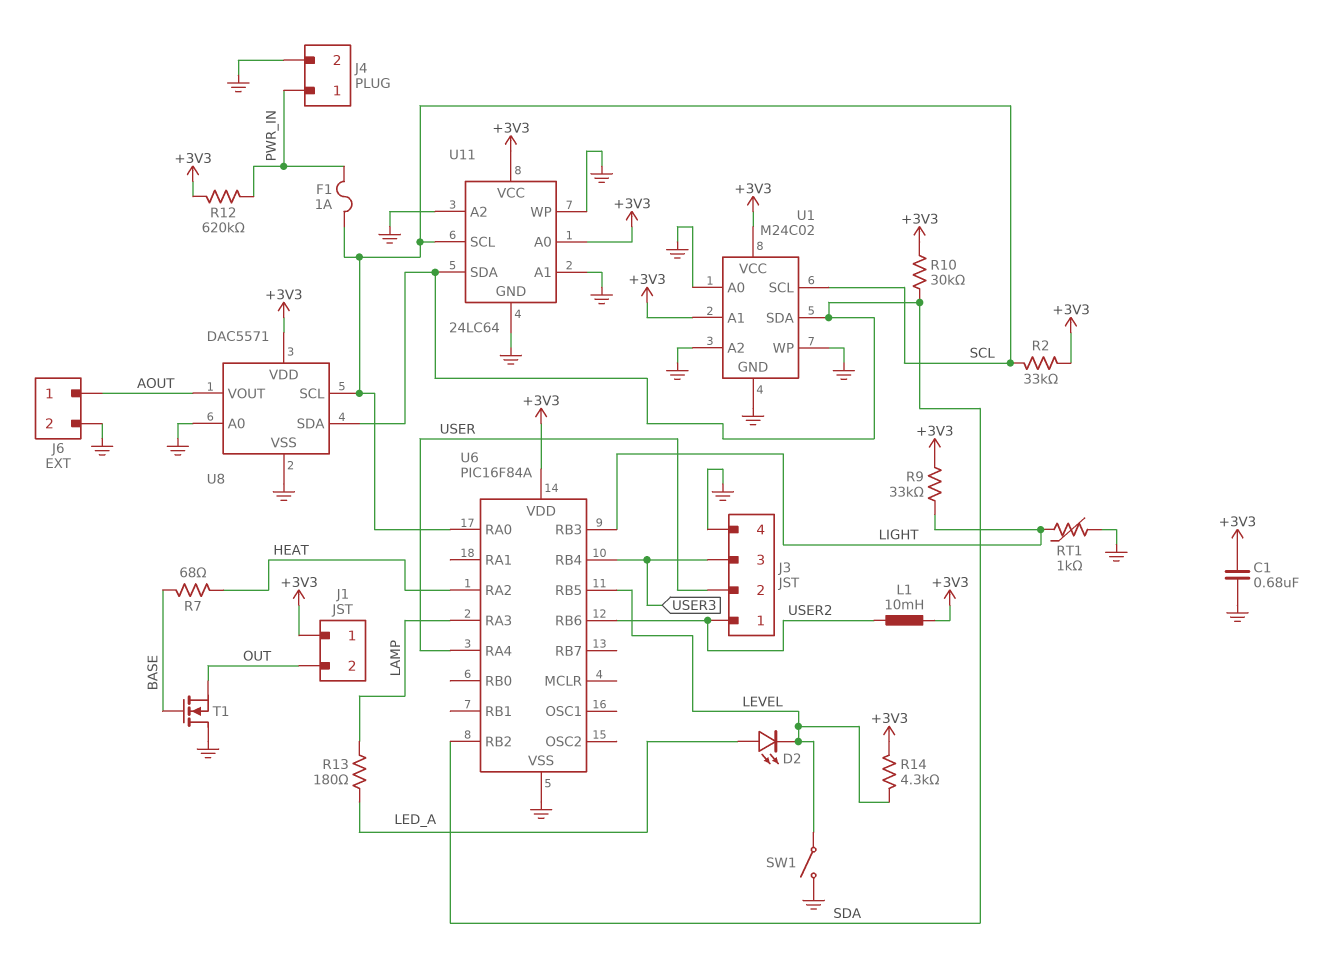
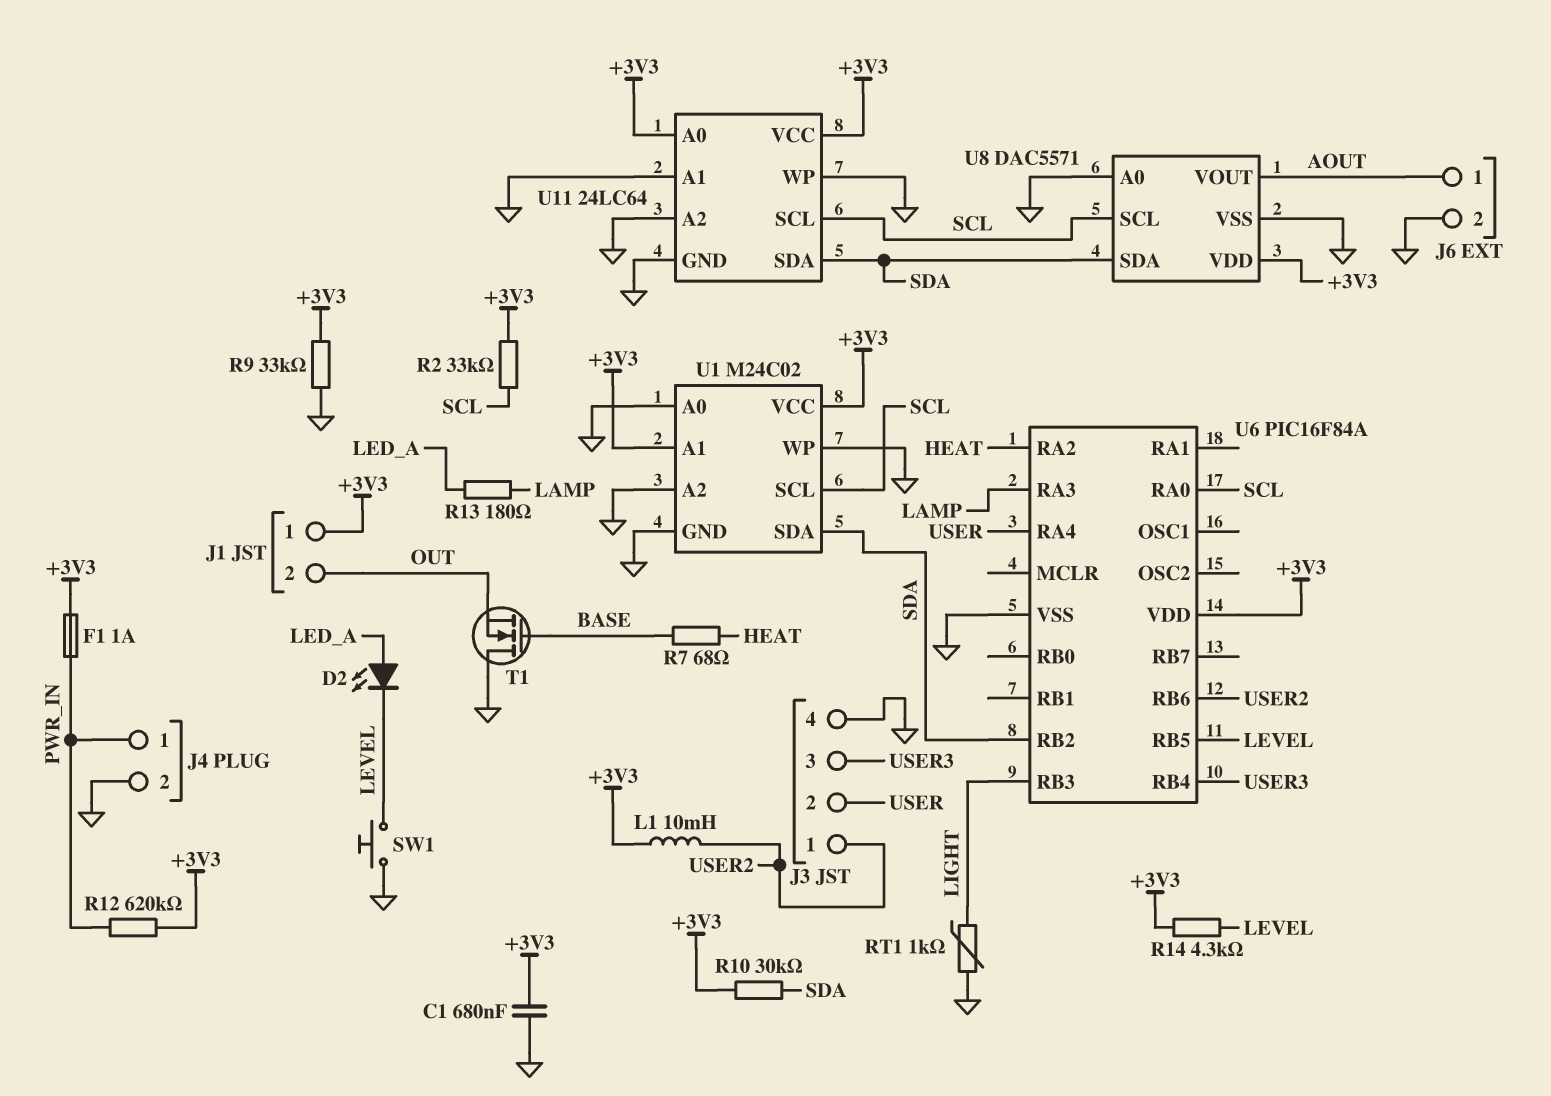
F1: 1A (PWR_IN, SCL) -> 1A (+3V3, PWR_IN)
R9: 33k (+3V3, LIGHT) -> 33k (+3V3, GND)
SW1: switch (GND, LEVEL) -> button (GND, LEVEL)

